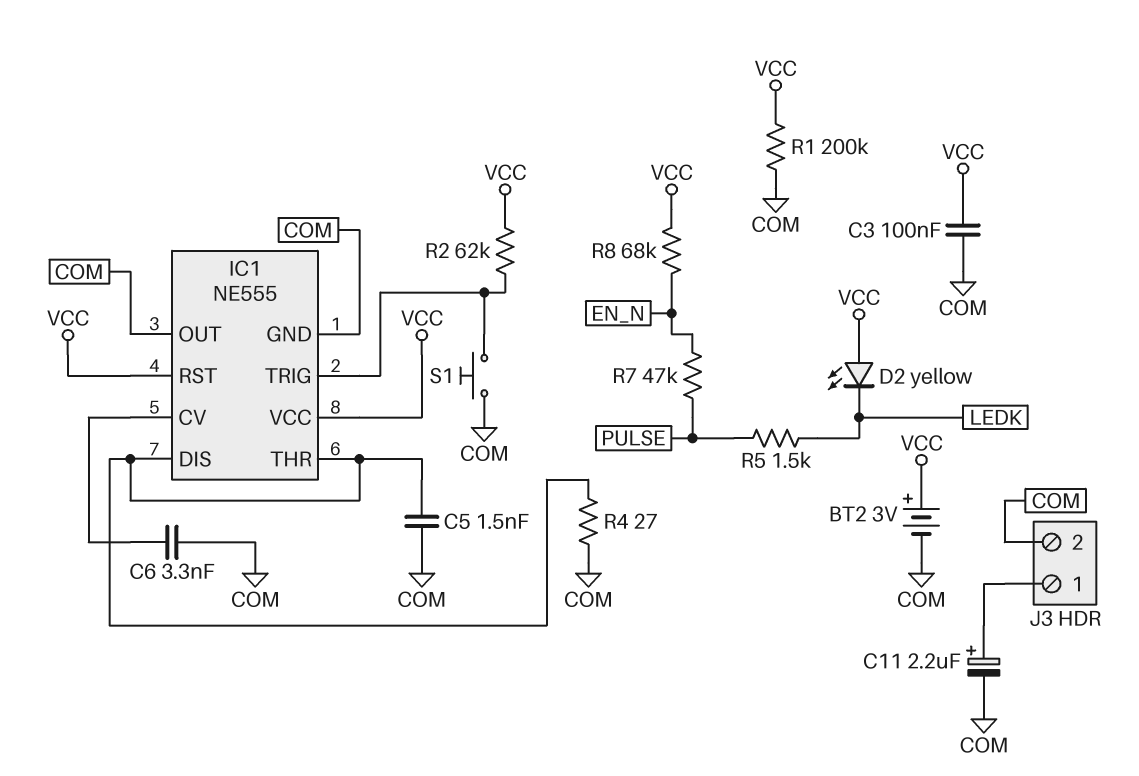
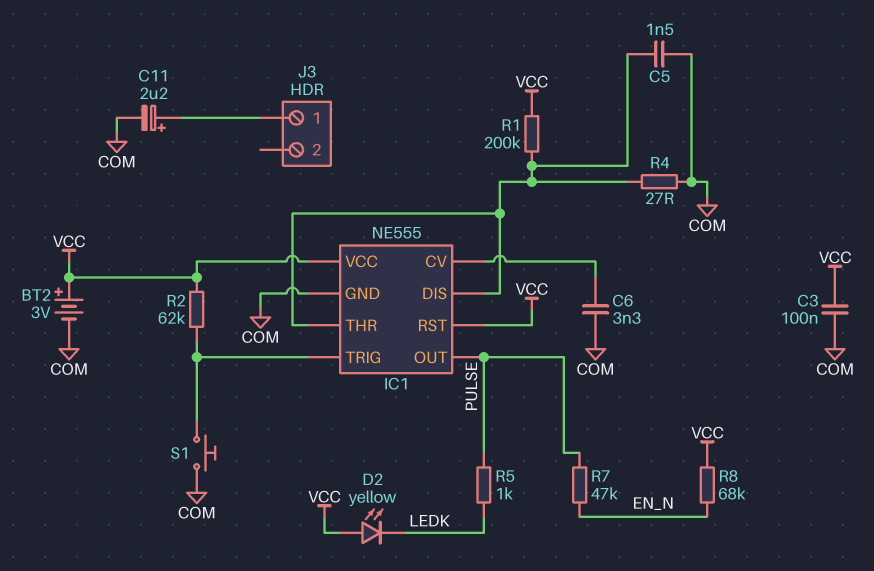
IC1 pin OUT: COM -> PULSE
J3 pin 2: COM -> none
R1: 200k (COM, VCC) -> 200k (IC1/DIS, VCC)
R5: 1.5k (LEDK, PULSE) -> 1k (LEDK, PULSE)

